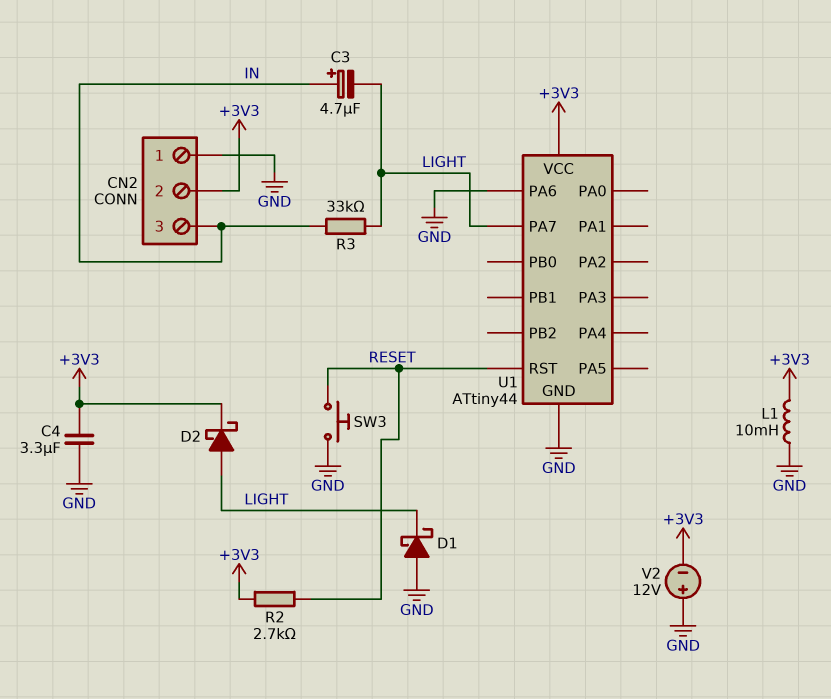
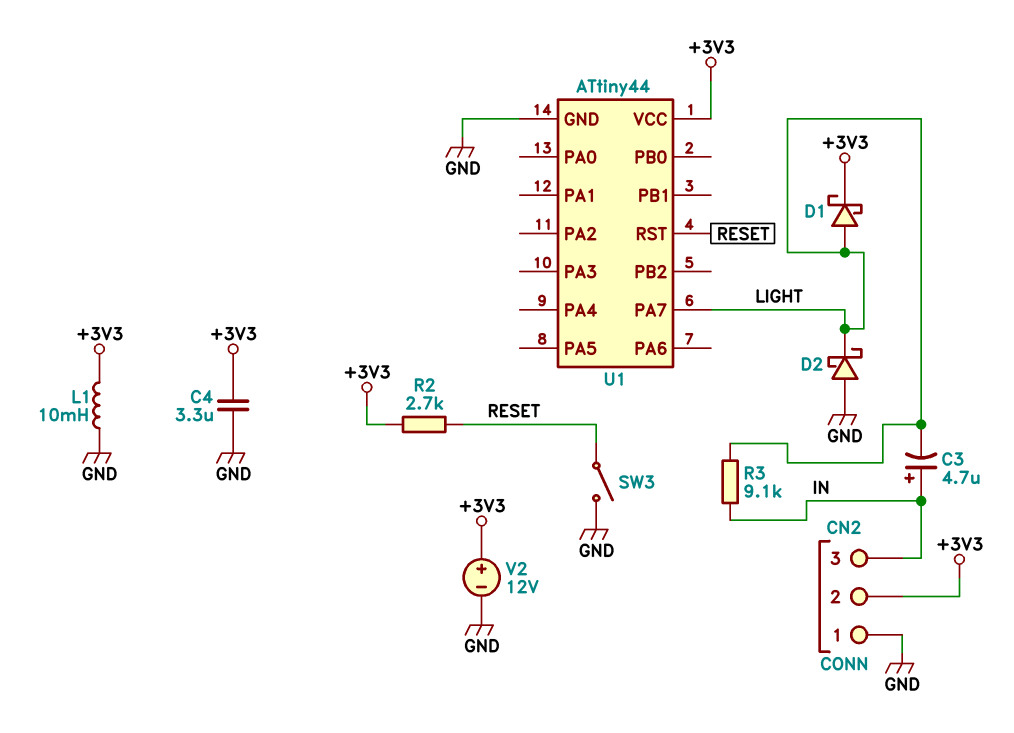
D1: schottky (A GND, K LIGHT) -> schottky (A LIGHT, K +3V3)
D2: schottky (A LIGHT, K +3V3) -> schottky (A GND, K LIGHT)
R3: 33k (IN, LIGHT) -> 9.1k (IN, LIGHT)
SW3: button (GND, RESET) -> switch (GND, RESET)
U1 pin PA6: GND -> none
V2: 12V (plus GND, minus +3V3) -> 12V (plus +3V3, minus GND)

